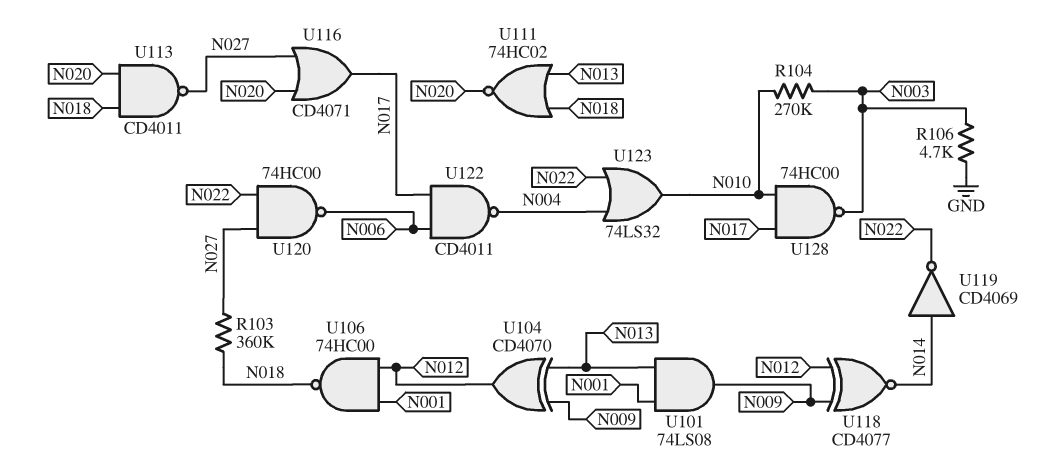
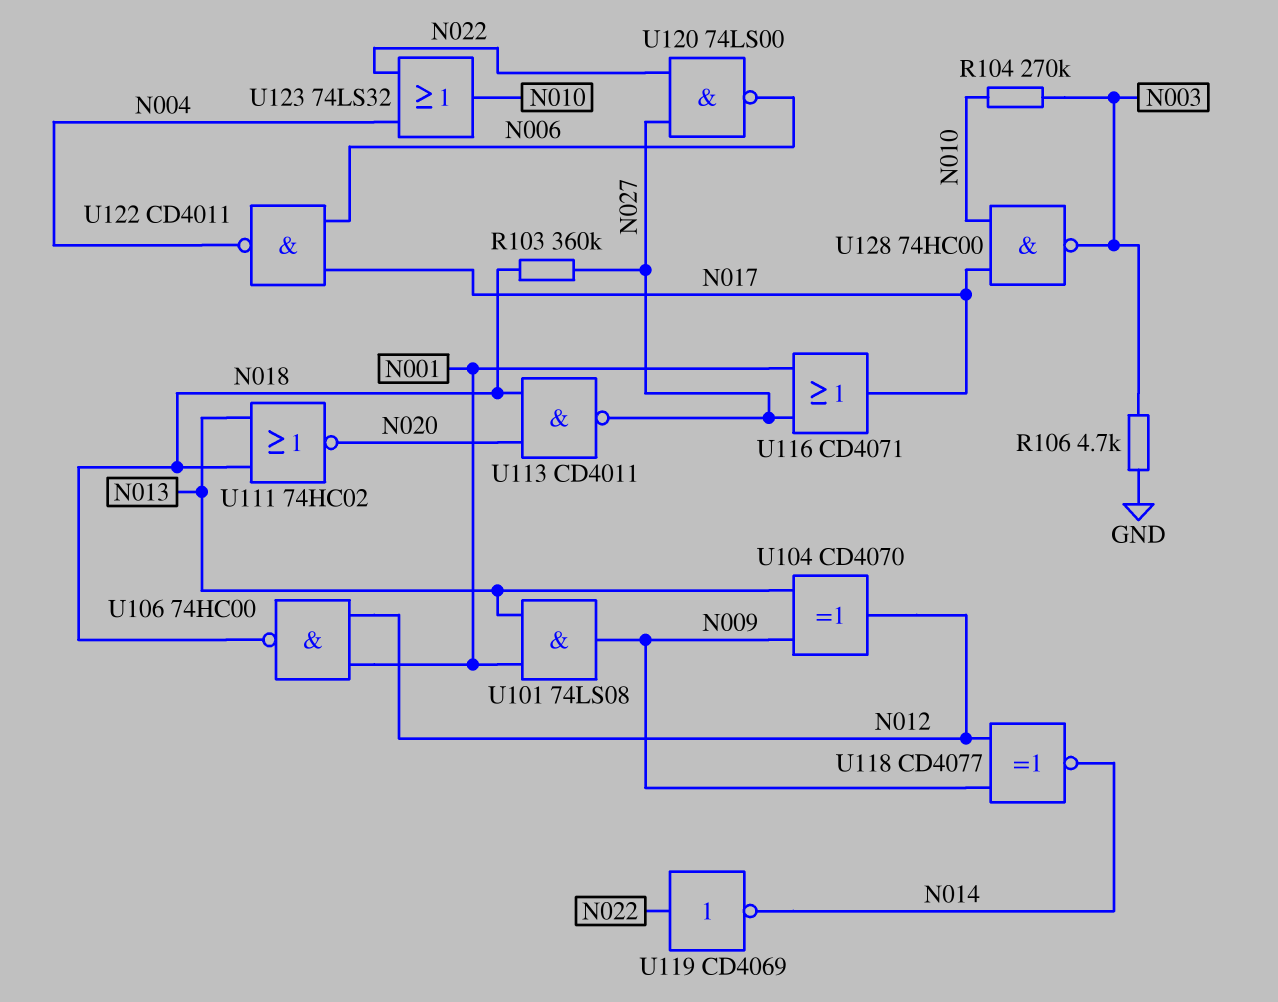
U116: OR CD4071 (in N020, in N027, out N017) -> OR CD4071 (in N001, in N027, out N017)
U119: NOT CD4069 (in N014, out N022) -> NOT CD4069 (in N022, out N014)
U120: NAND 74HC00 (in N022, in N027, out N006) -> NAND 74LS00 (in N022, in N027, out N006)

